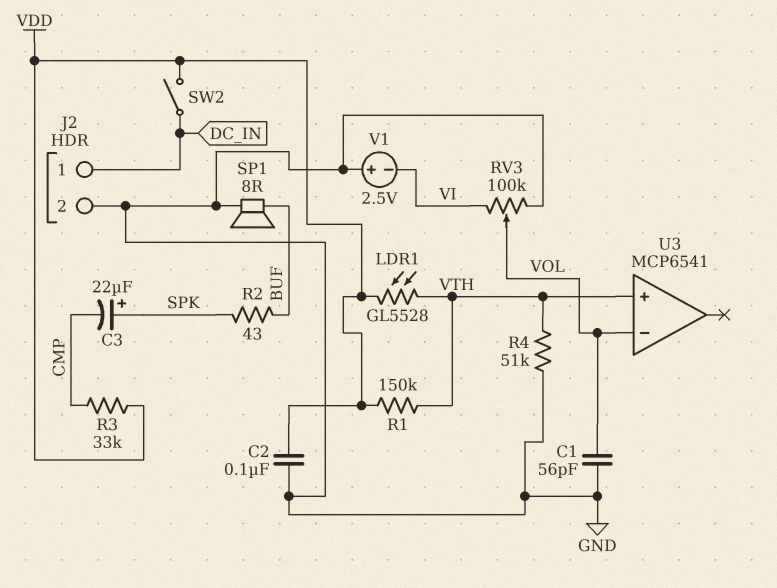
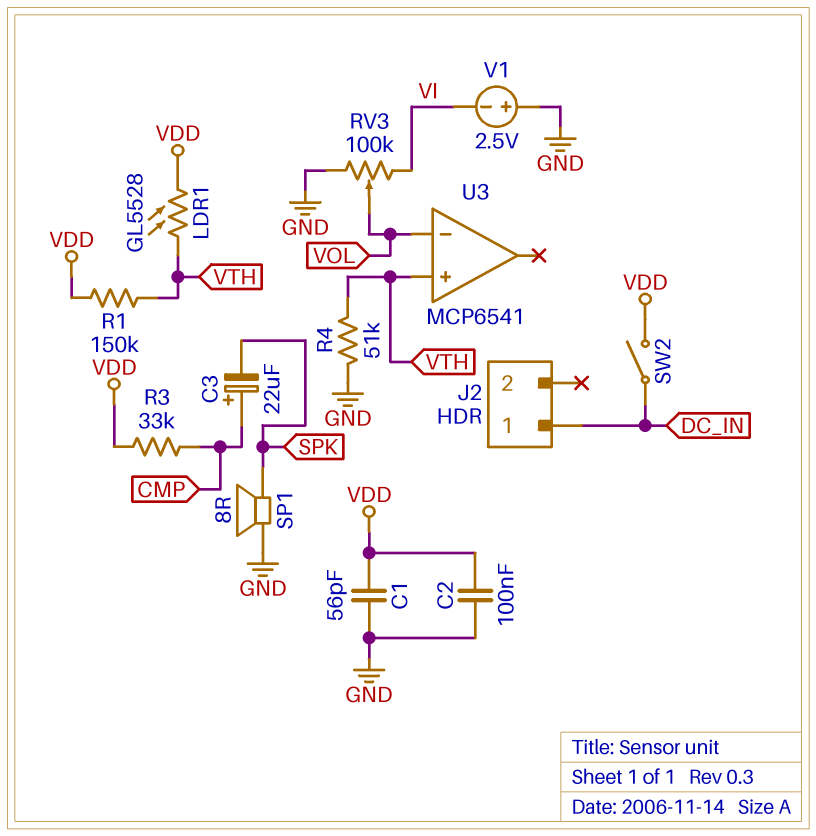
C1: 56pF (GND, VOL) -> 56pF (GND, VDD)
C3: 22uF (plus SPK, minus CMP) -> 22uF (plus CMP, minus SPK)
J2 pin 2: GND -> none
R2: 43 (BUF, SPK) -> none
SP1: speaker 8R (BUF, GND) -> speaker 8R (GND, SPK)

